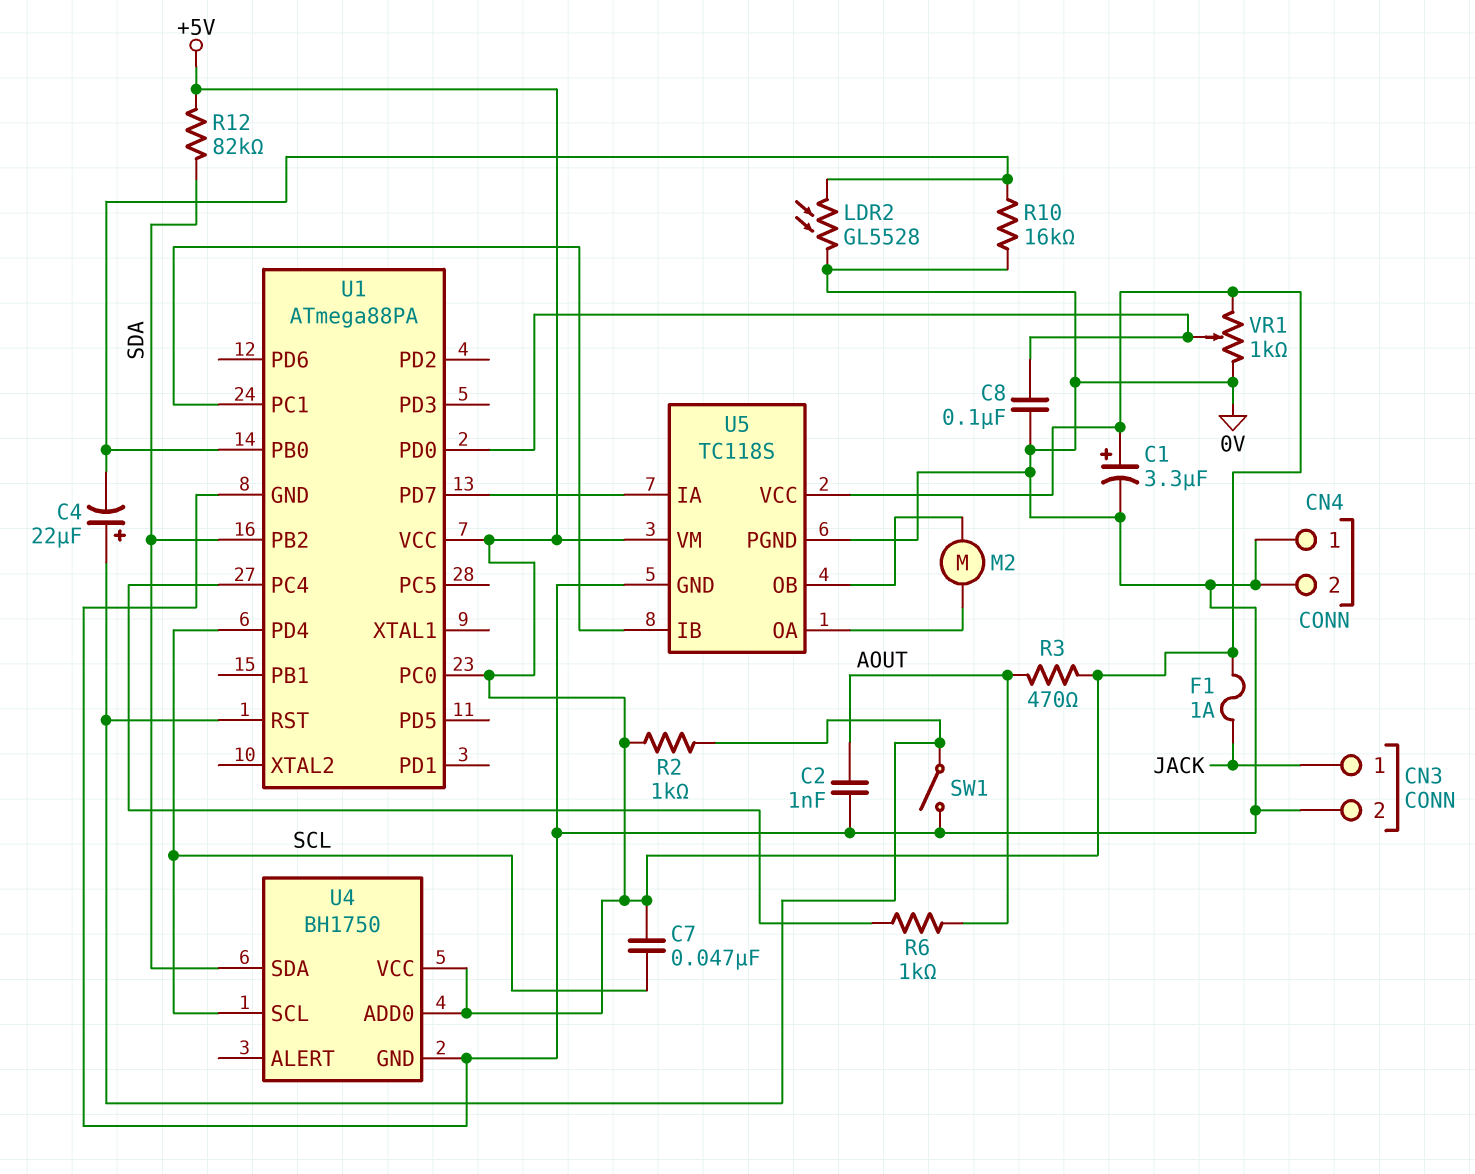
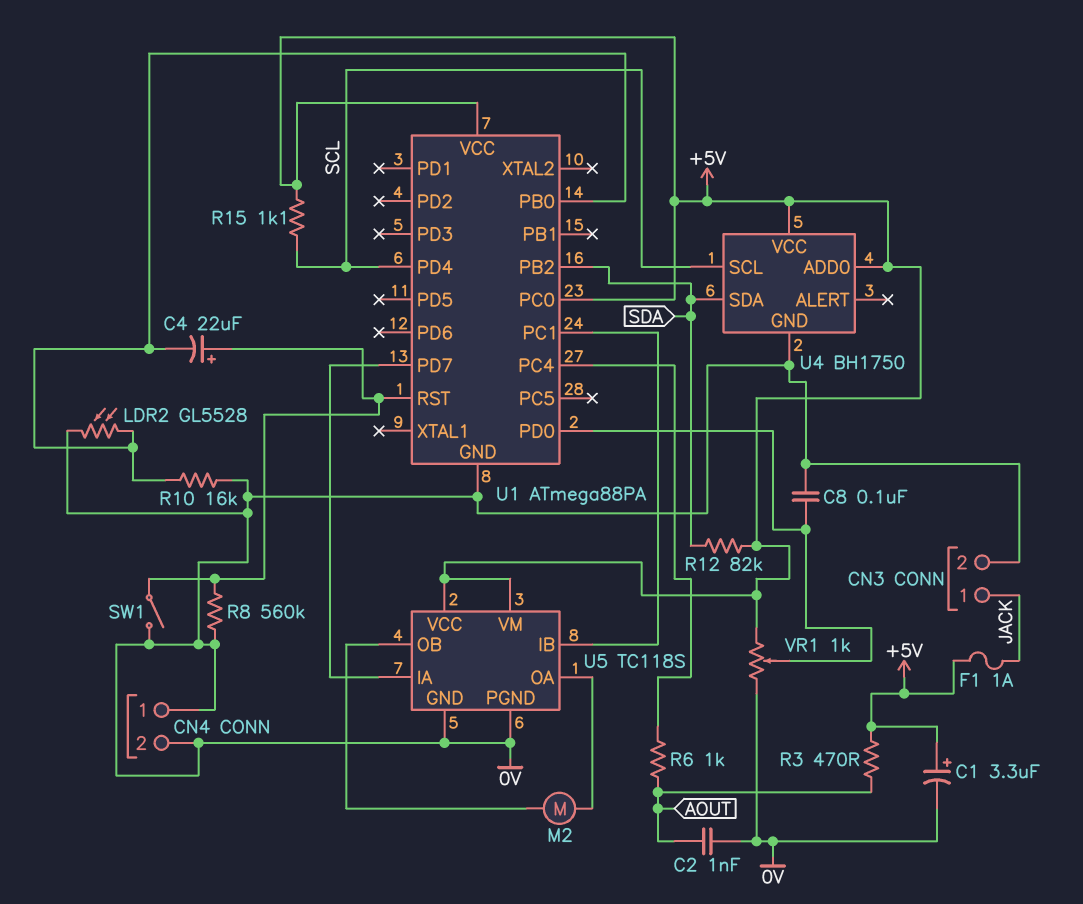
C7: 47nF (+5V, SCL) -> none
R2: 1k (+5V, U1/RST) -> none
R8: none -> 560k (0V, U1/RST)
R15: none -> 1.1k (+5V, SCL)

